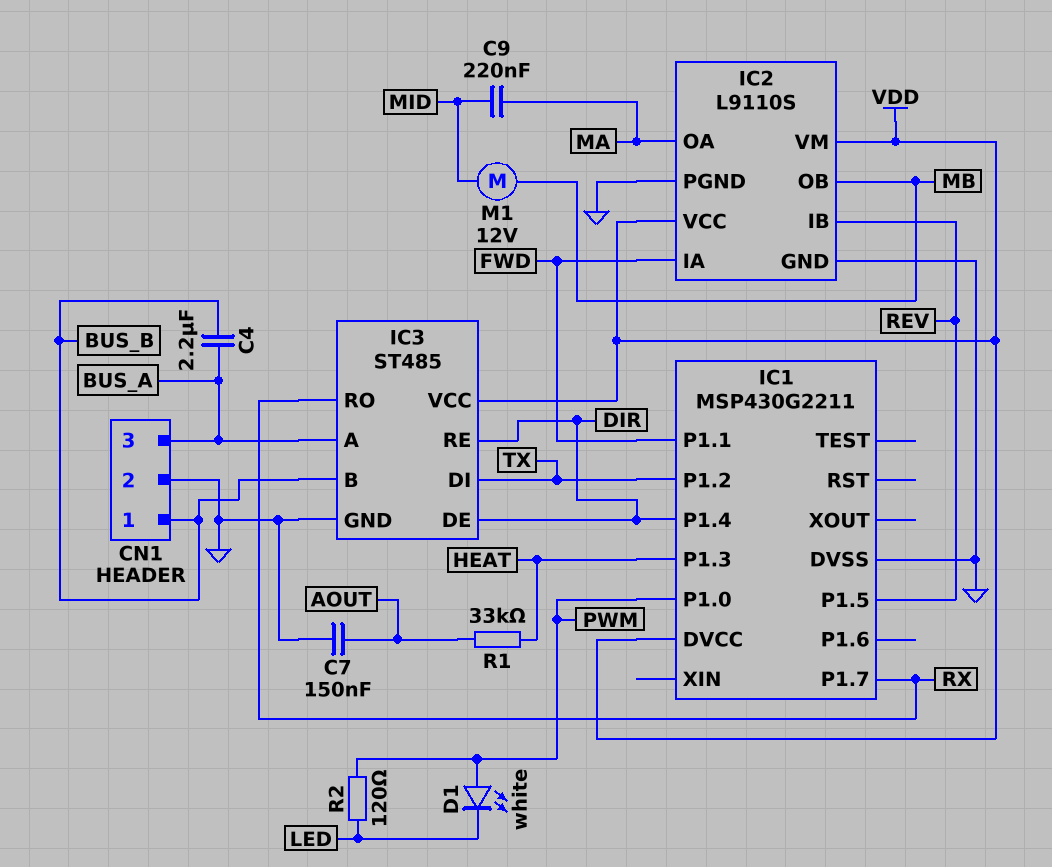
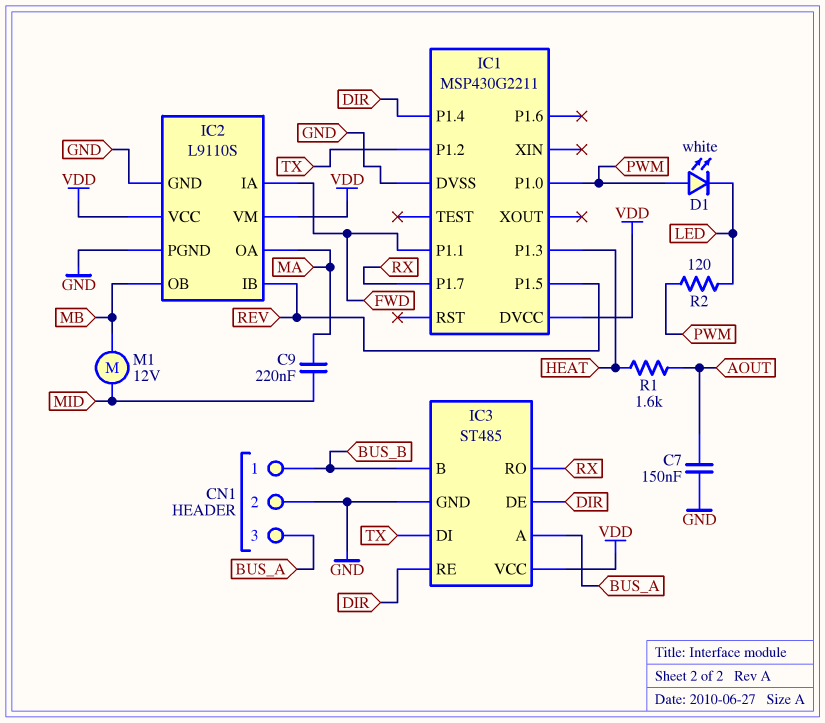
C4: 2.2uF (BUS_A, BUS_B) -> none
R1: 33k (AOUT, HEAT) -> 1.6k (AOUT, HEAT)

